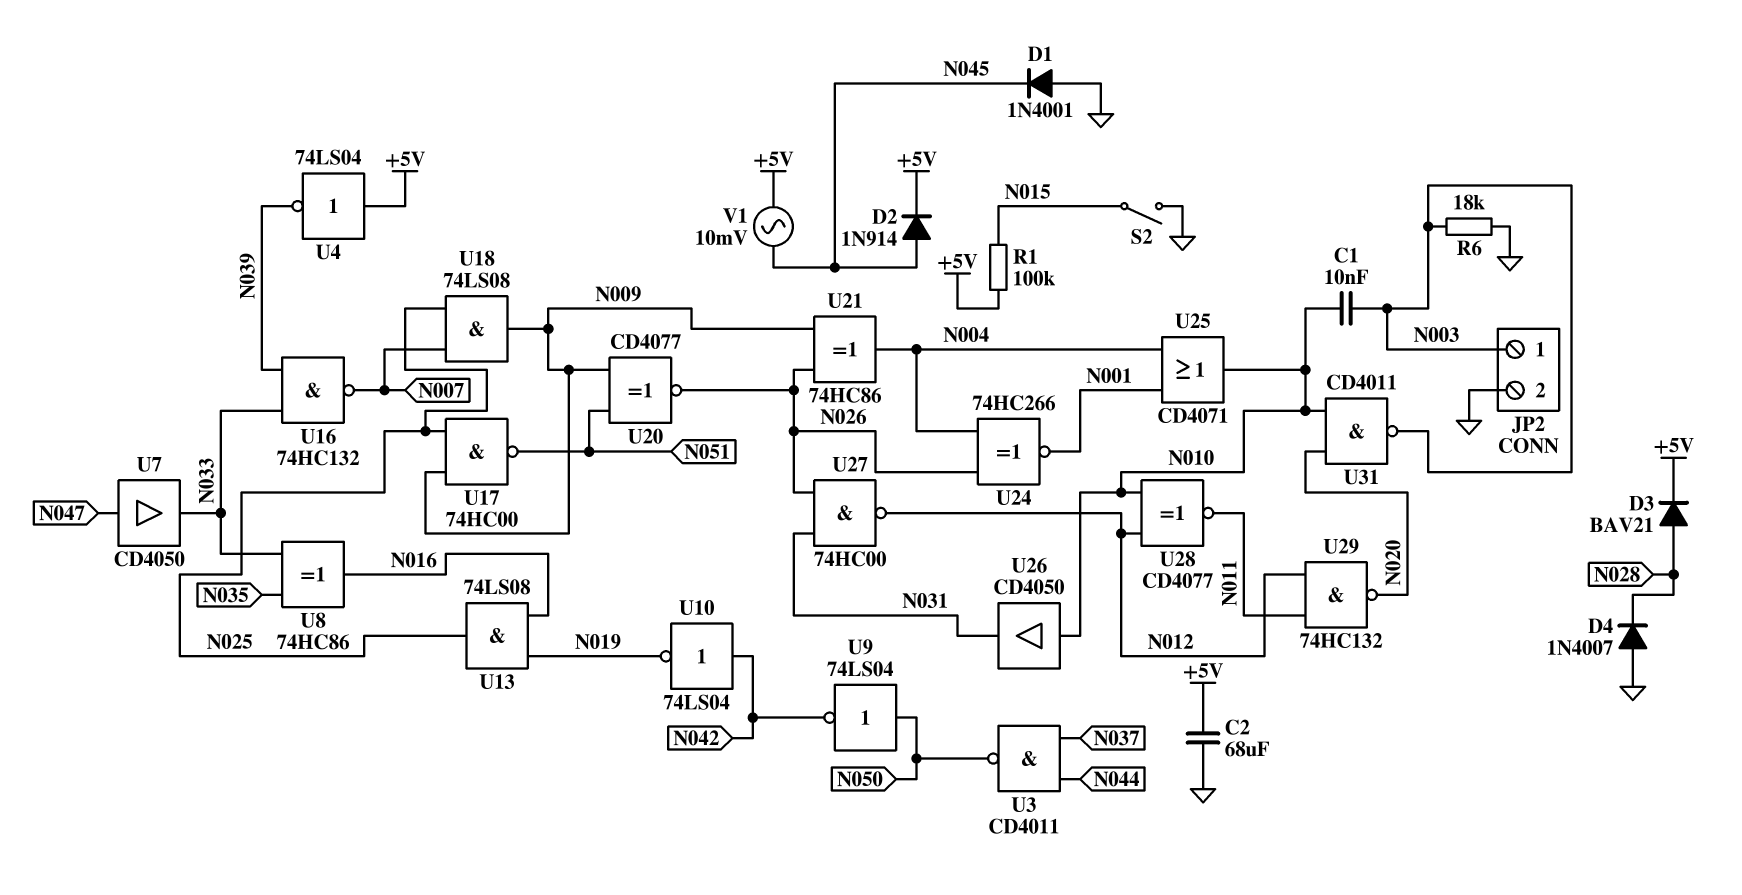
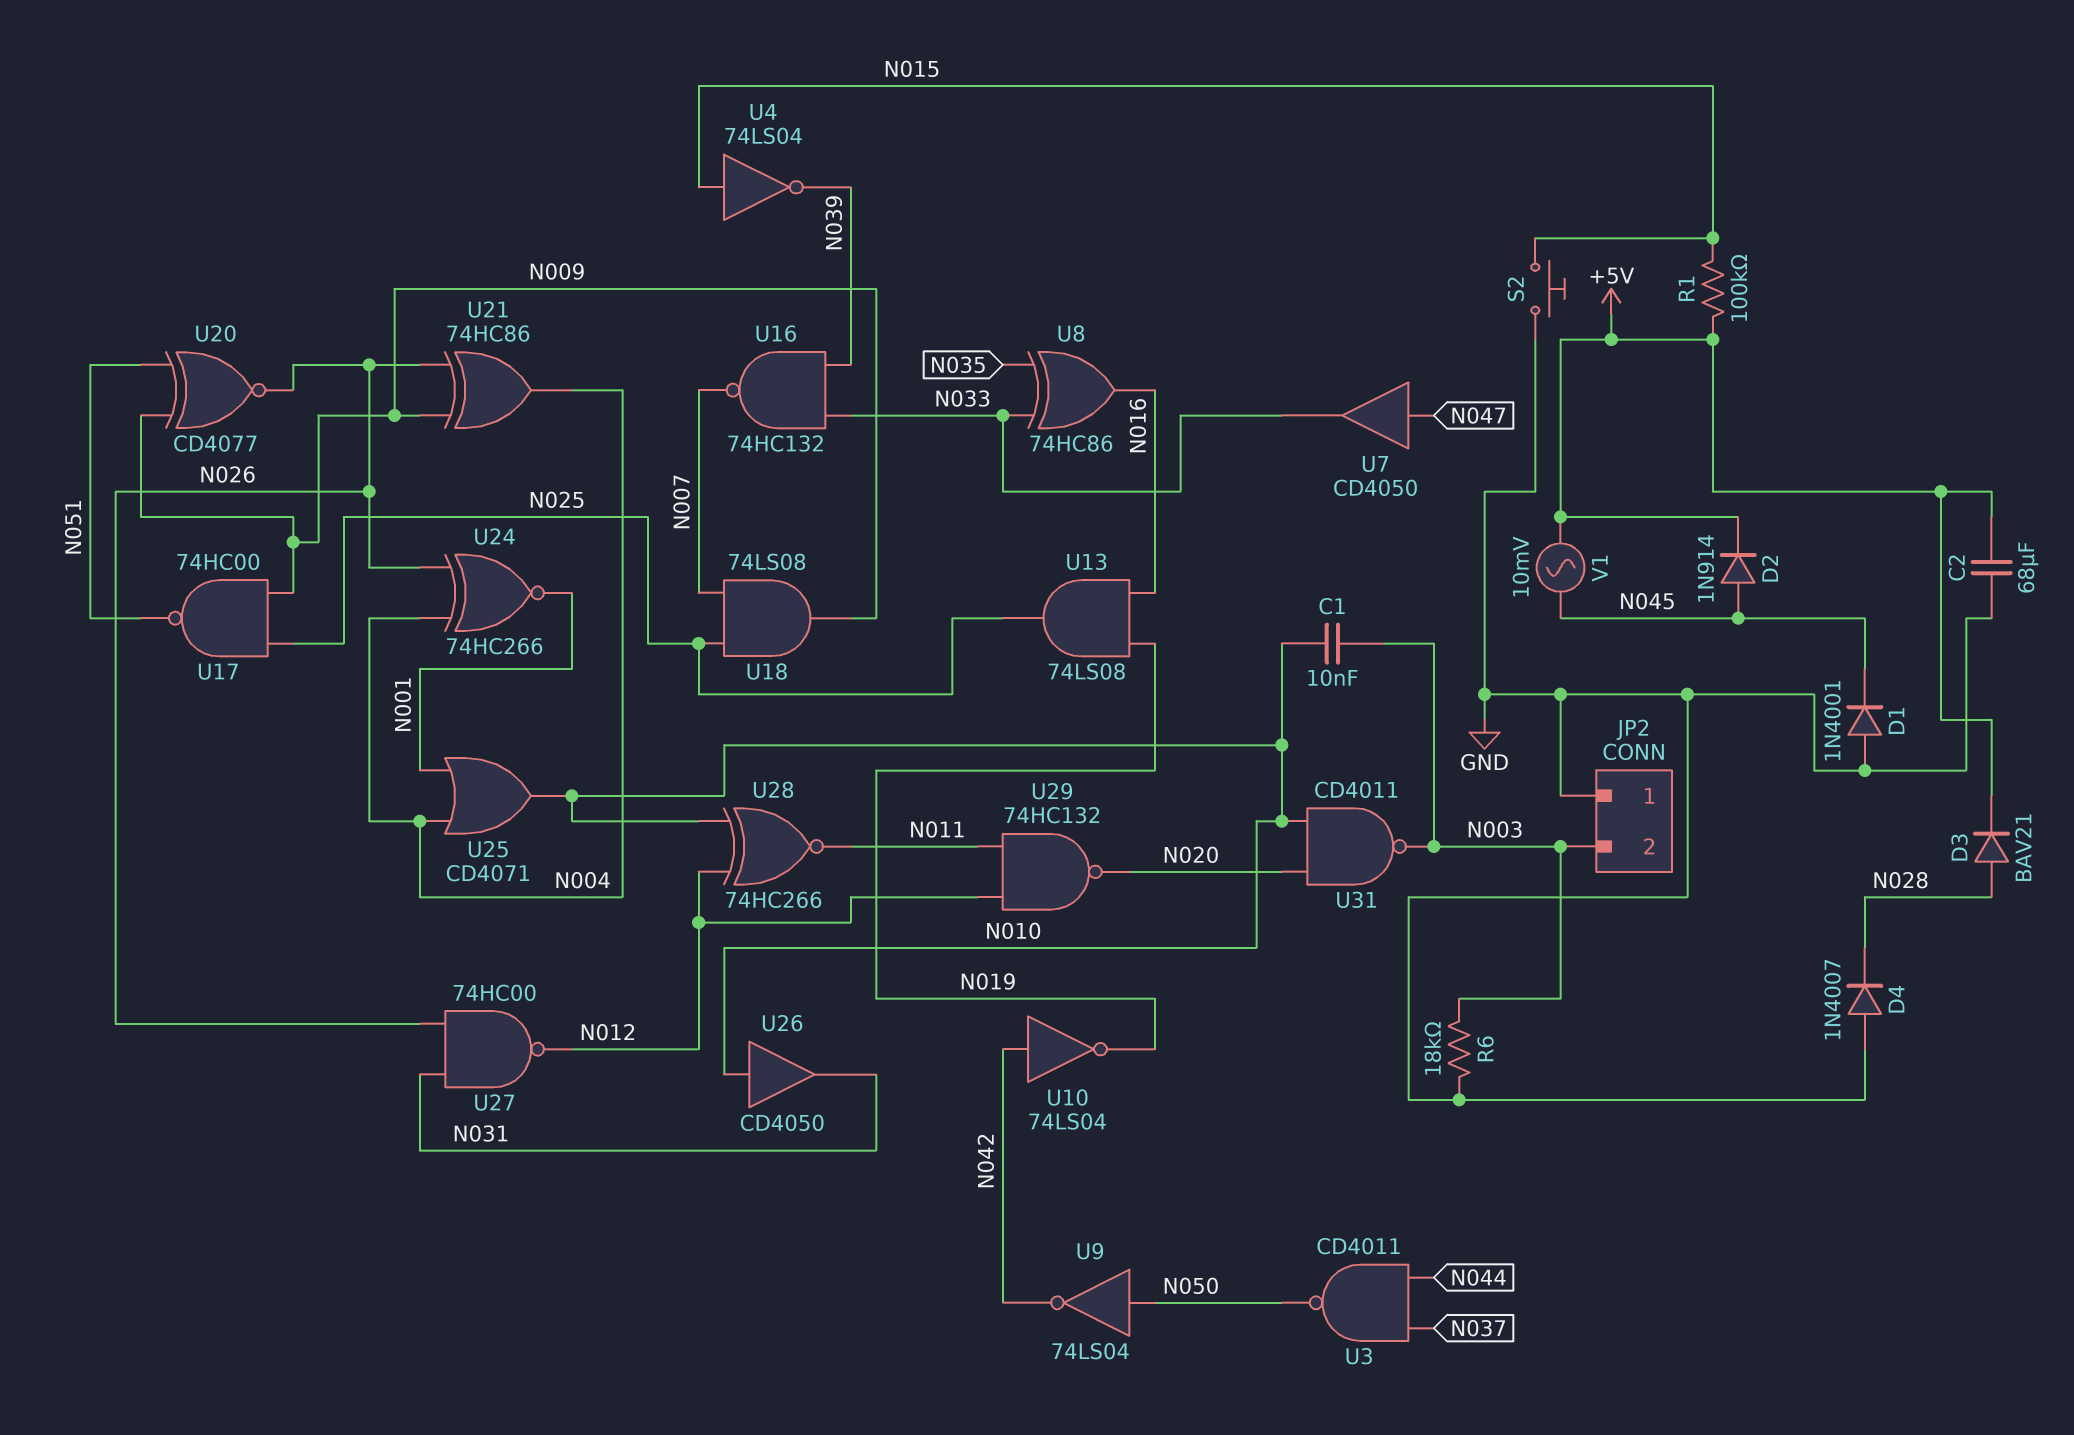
JP2 pin 1: N003 -> GND
JP2 pin 2: GND -> N003
S2: switch (GND, N015) -> button (GND, N015)
U4: NOT 74LS04 (in +5V, out N039) -> NOT 74LS04 (in N015, out N039)
U28: XNOR CD4077 (in N010, in N012, out N011) -> XNOR 74HC266 (in N010, in N012, out N011)

